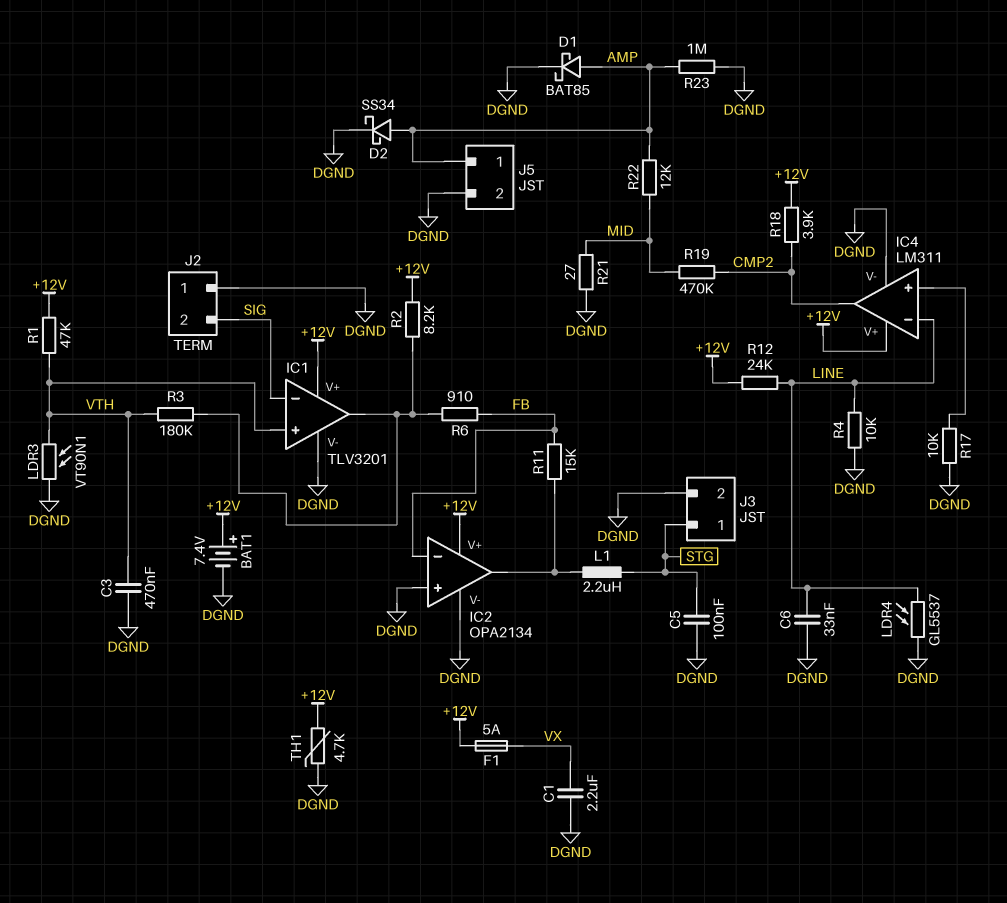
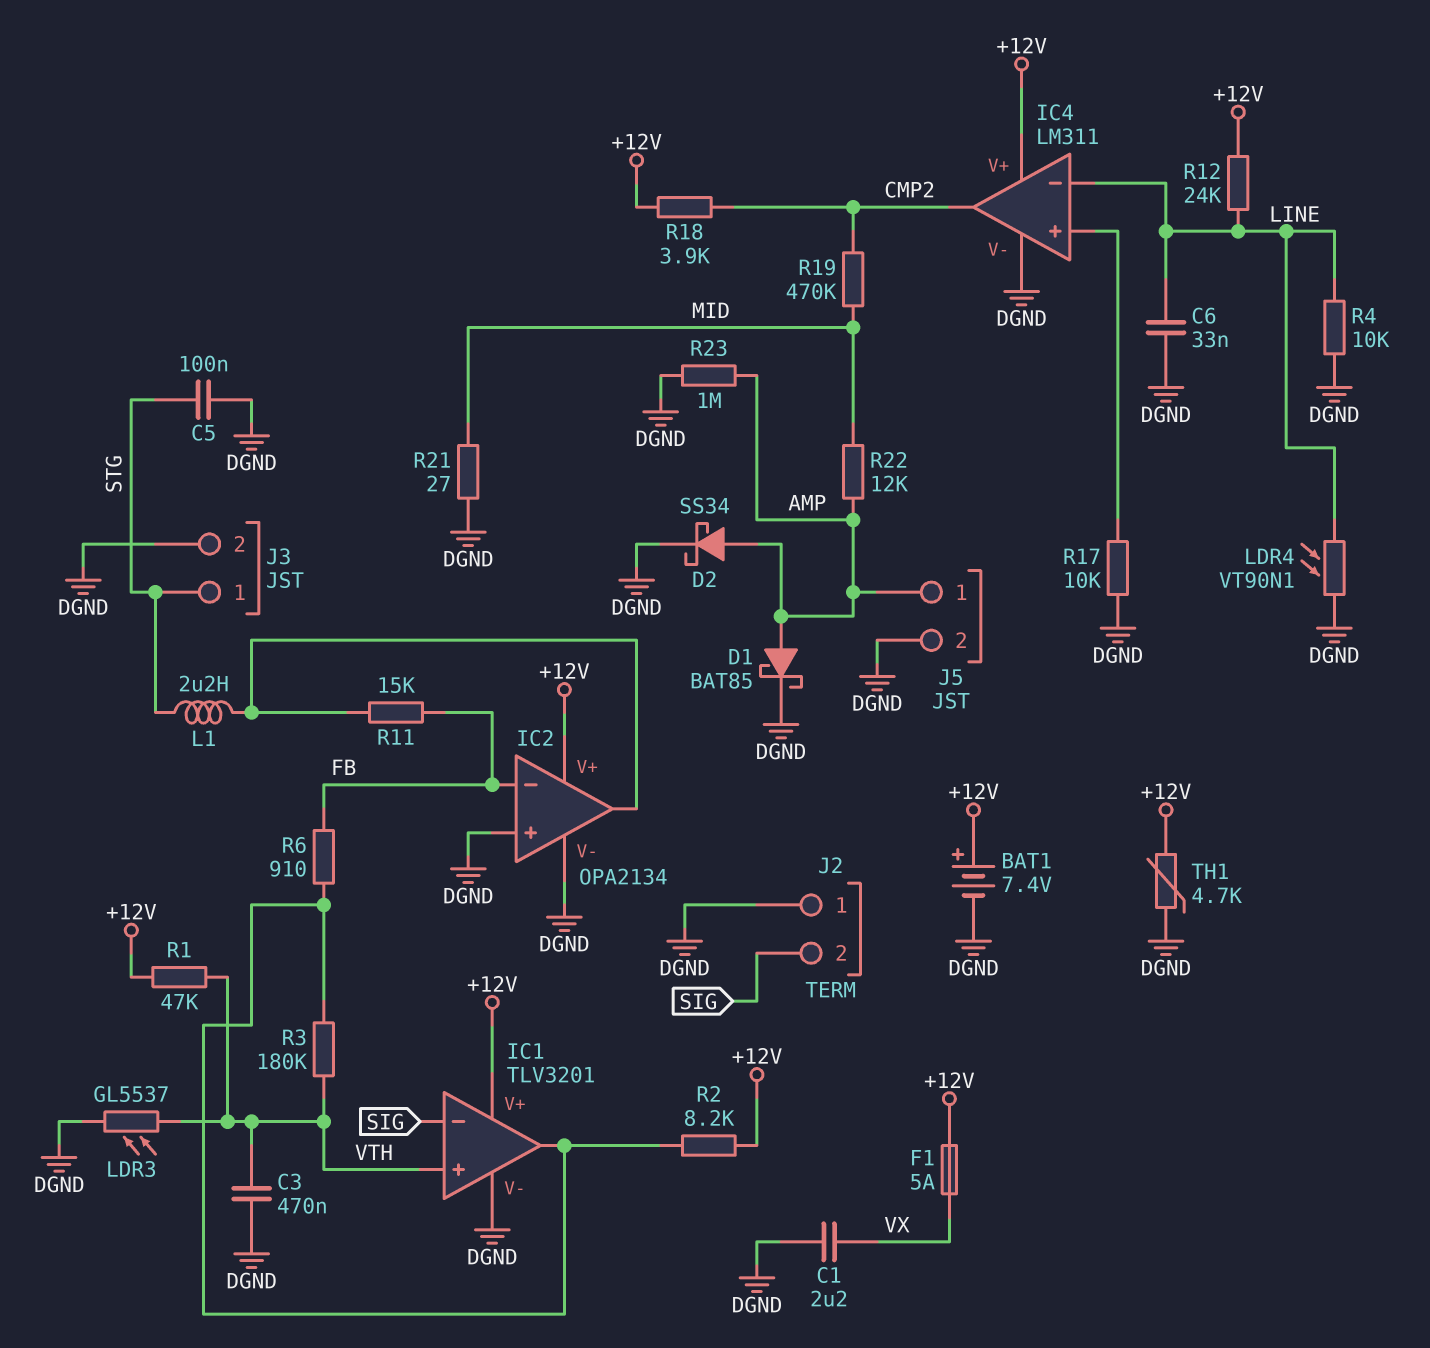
LDR3: VT90N1 (DGND, VTH) -> GL5537 (DGND, VTH)
LDR4: GL5537 (DGND, LINE) -> VT90N1 (DGND, LINE)

